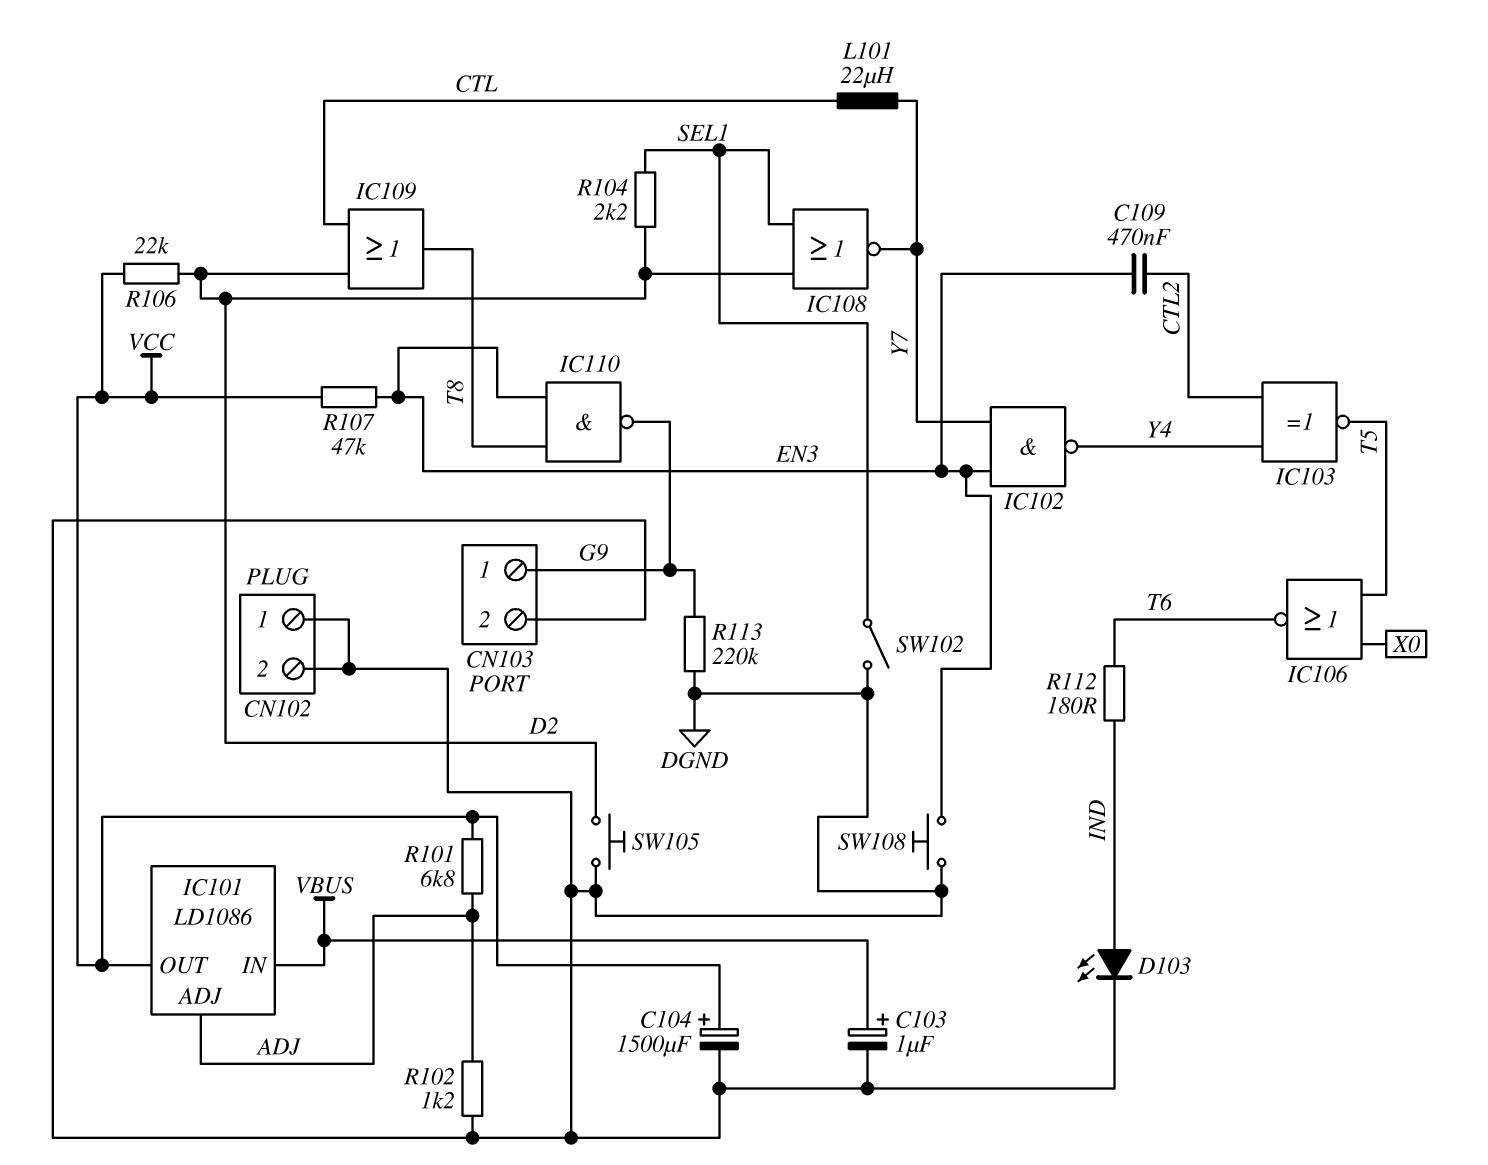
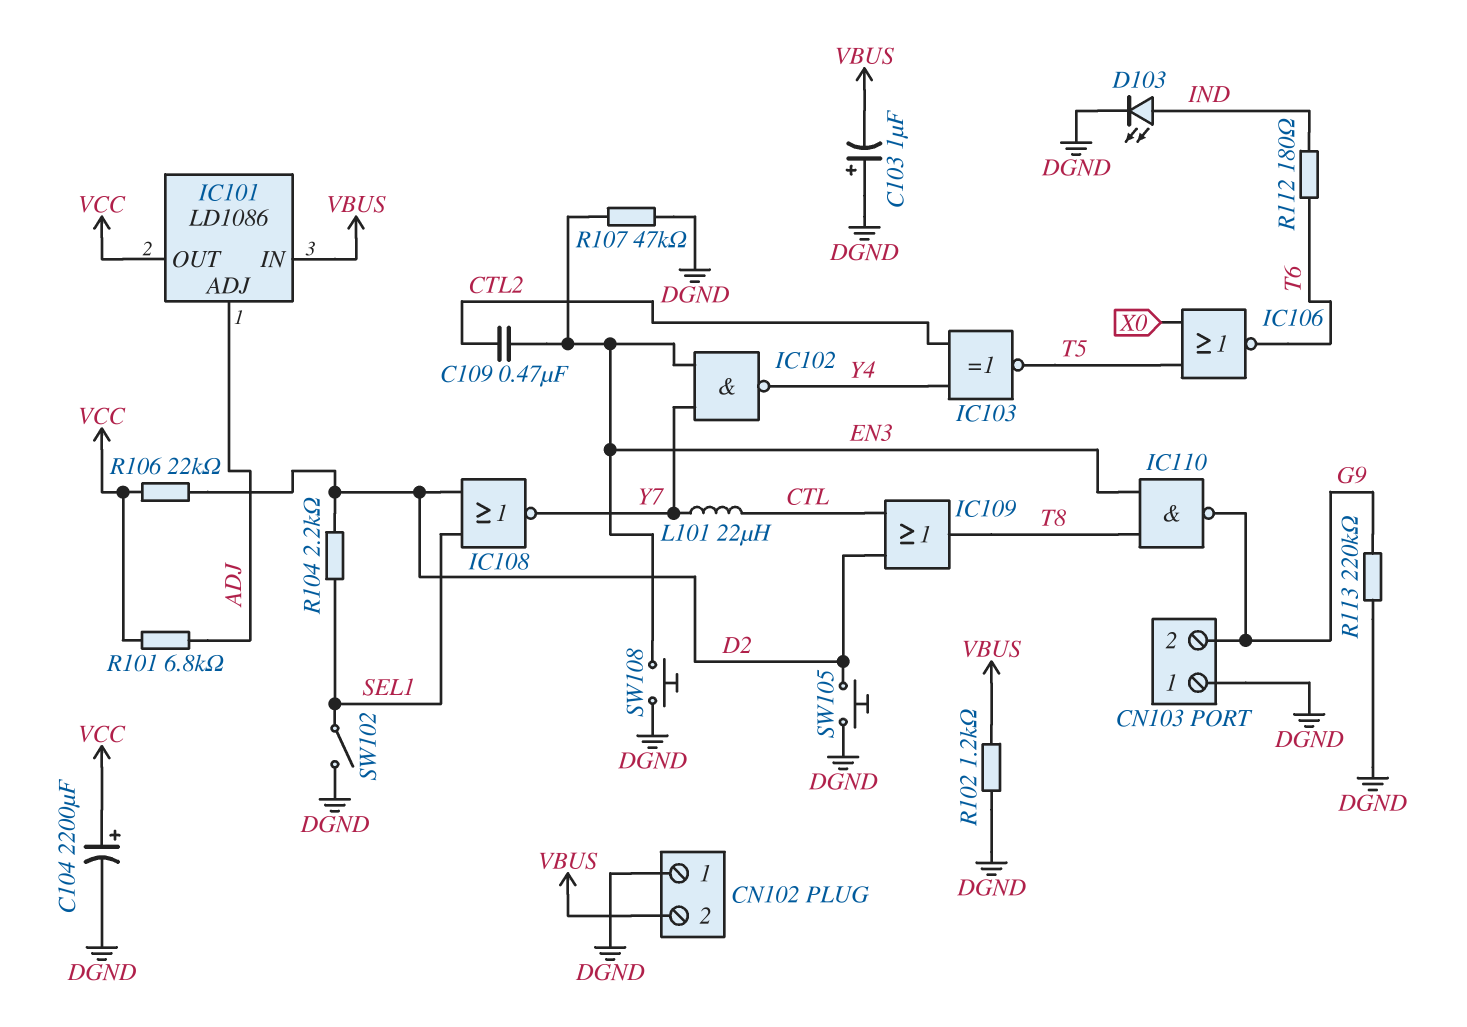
C103: 1uF (plus VBUS, minus DGND) -> 1uF (plus DGND, minus VBUS)
C104: 1500uF (plus VCC, minus DGND) -> 2200uF (plus VCC, minus DGND)
CN102 pin 2: DGND -> VBUS
CN103 pin 1: G9 -> DGND
CN103 pin 2: DGND -> G9
R102: 1.2k (ADJ, DGND) -> 1.2k (DGND, VBUS)
R107: 47k (EN3, VCC) -> 47k (DGND, EN3)

